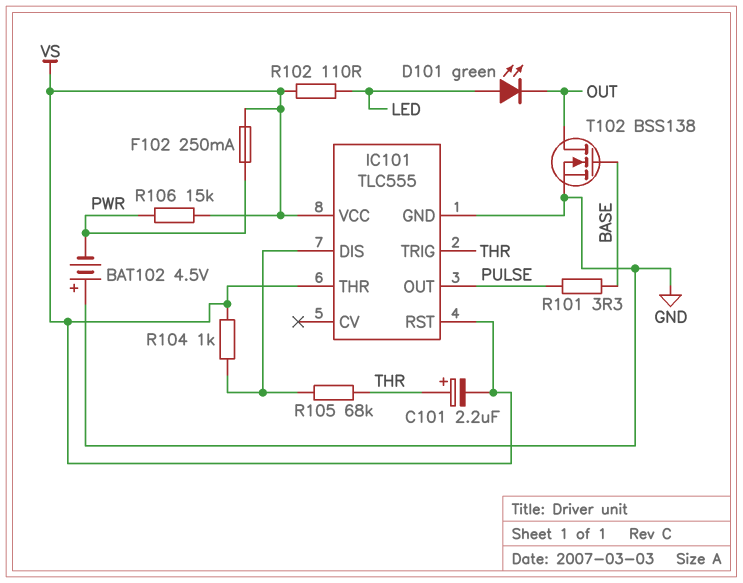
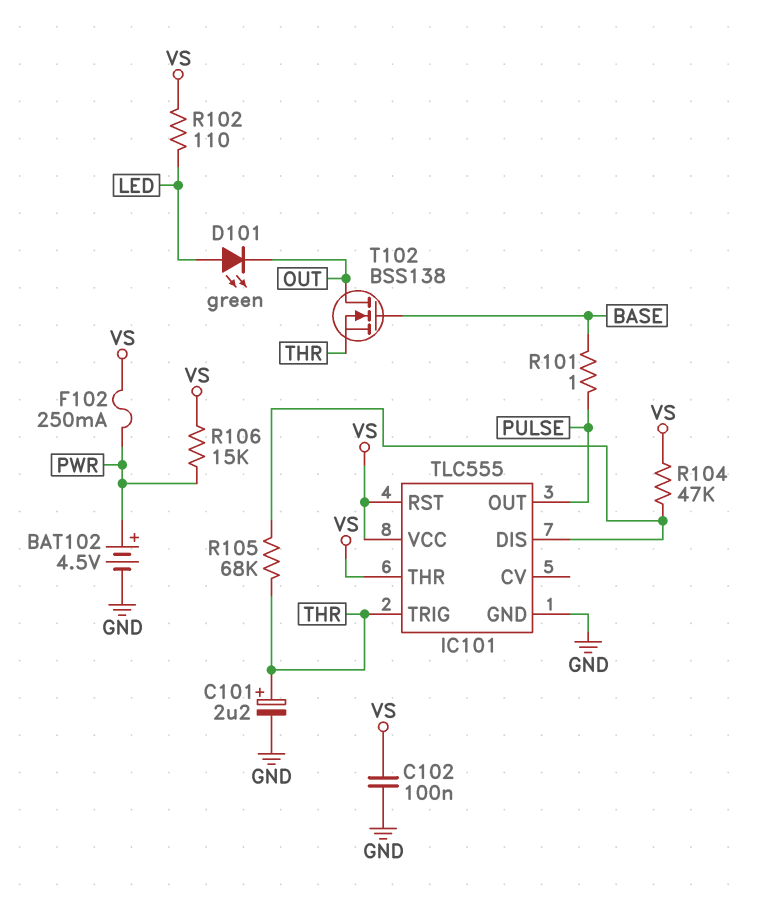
BAT102: 4.5V (plus GND, minus PWR) -> 4.5V (plus PWR, minus GND)
C101: 2.2uF (plus THR, minus VS) -> 2.2uF (plus THR, minus GND)
C102: none -> 100nF (GND, VS)
R101: 3.3 (BASE, PULSE) -> 1 (BASE, PULSE)
R104: 1k (IC101/DIS, VS) -> 47k (IC101/DIS, VS)
T102: NMOS BSS138 (G BASE, D OUT, S GND) -> NMOS BSS138 (G BASE, D OUT, S THR)

